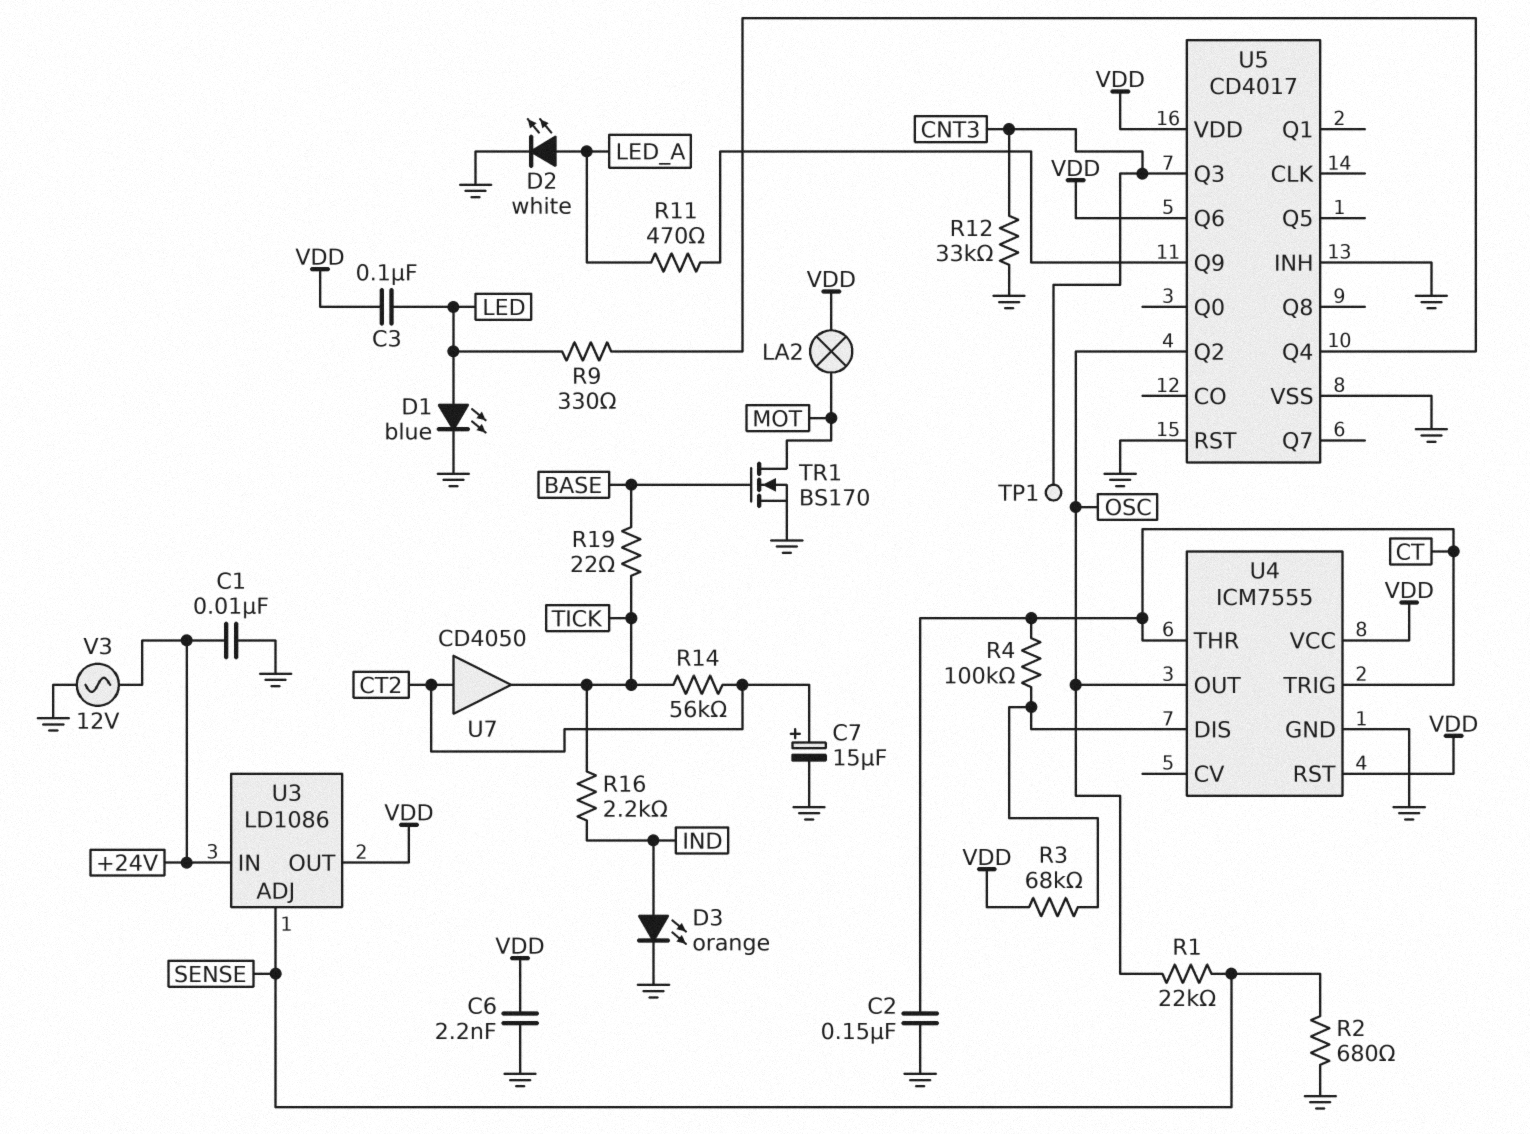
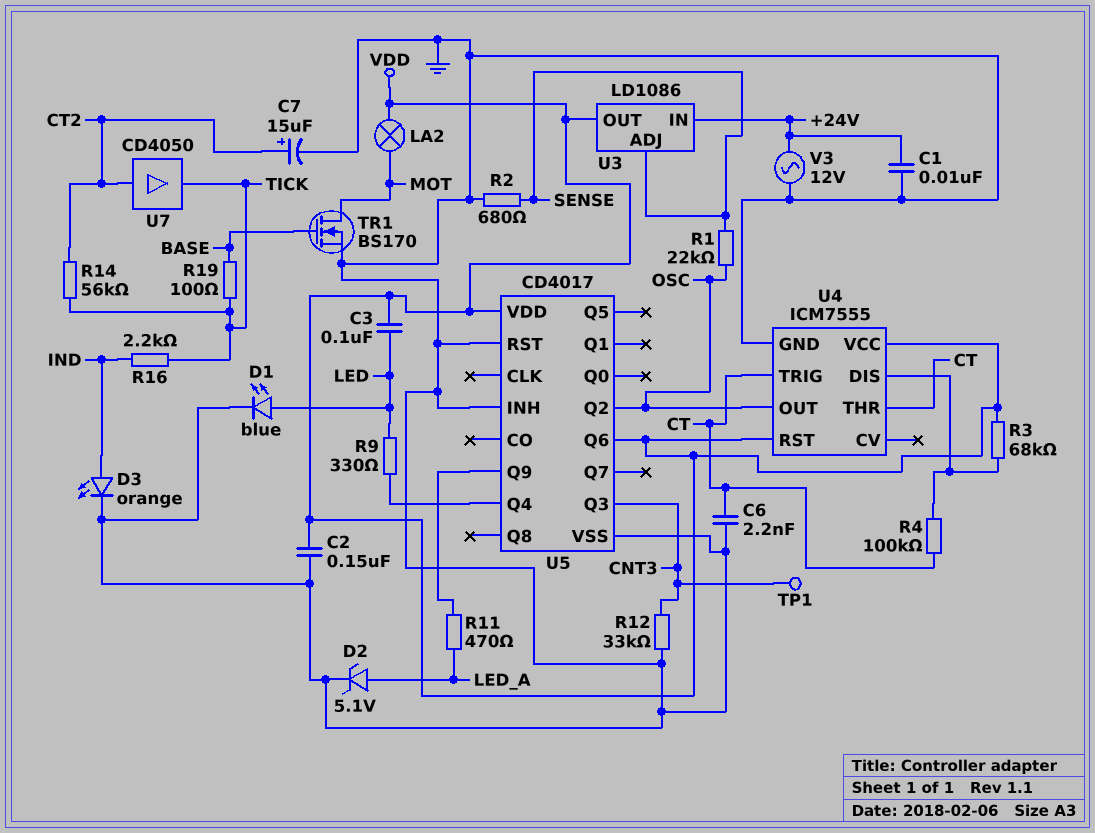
C2: 150nF (CT, GND) -> 150nF (GND, VDD)
C6: 2.2nF (GND, VDD) -> 2.2nF (CT, GND)
D2: LED white (A LED_A, K GND) -> zener 5.1V (A LED_A, K GND)
R19: 22 (BASE, TICK) -> 100 (BASE, TICK)

